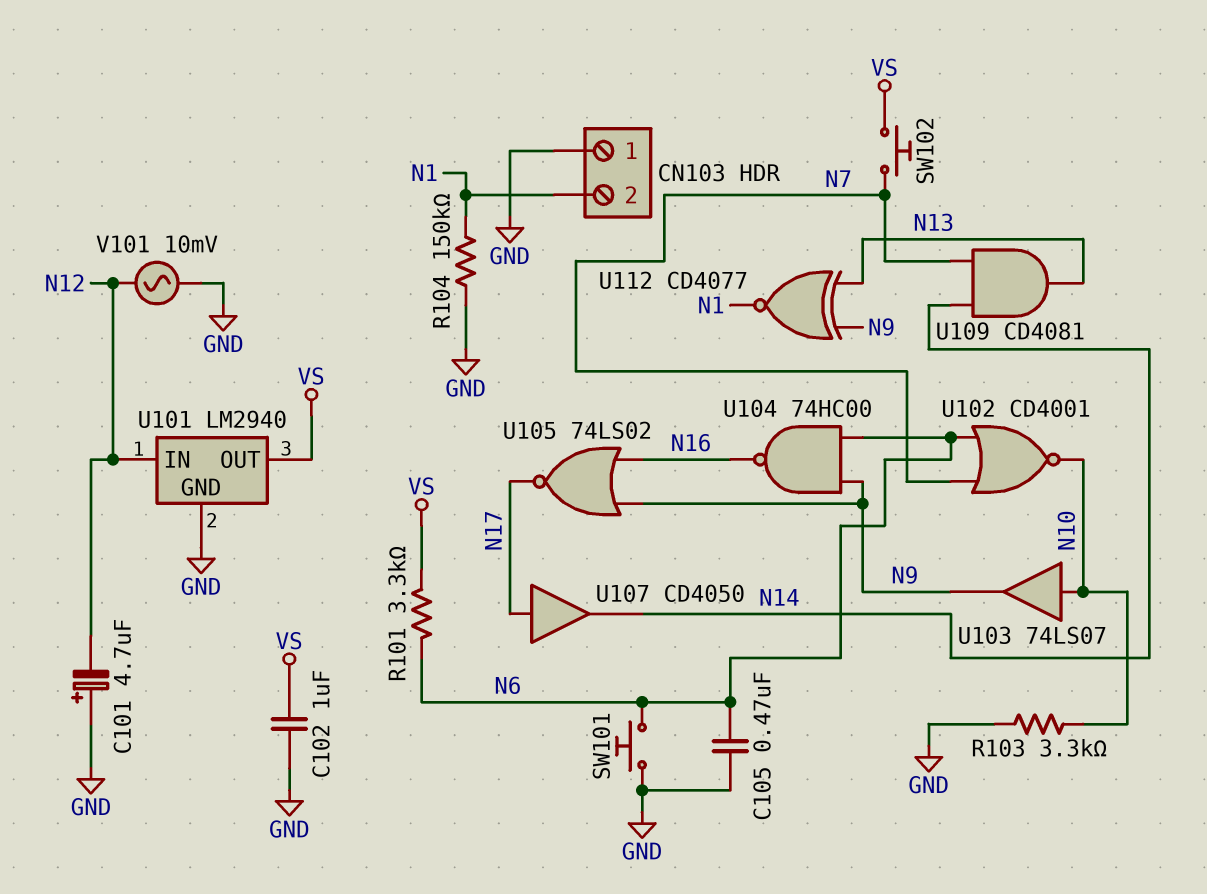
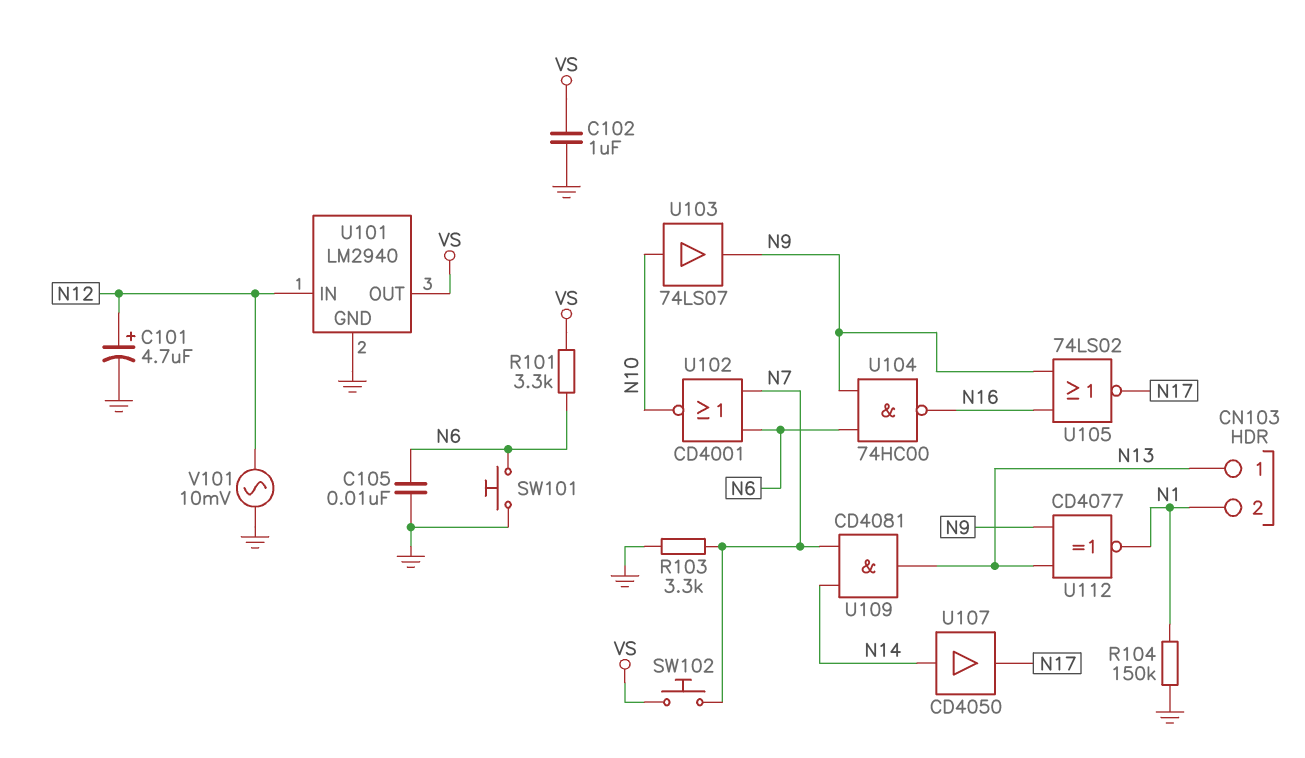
C101: 4.7uF (plus GND, minus N12) -> 4.7uF (plus N12, minus GND)
C105: 470nF (GND, N6) -> 10nF (GND, N6)
CN103 pin 1: GND -> N13
R103: 3.3k (GND, N10) -> 3.3k (GND, N7)
U107: buffer CD4050 (in N17, out N14) -> buffer CD4050 (in N14, out N17)

